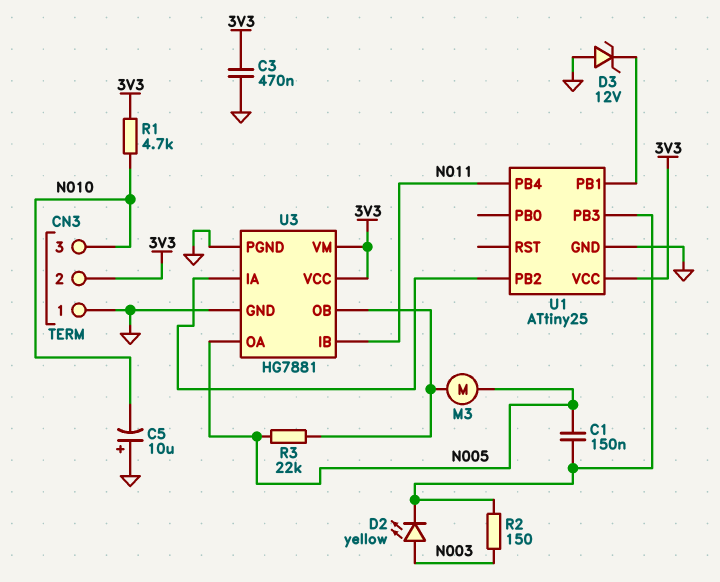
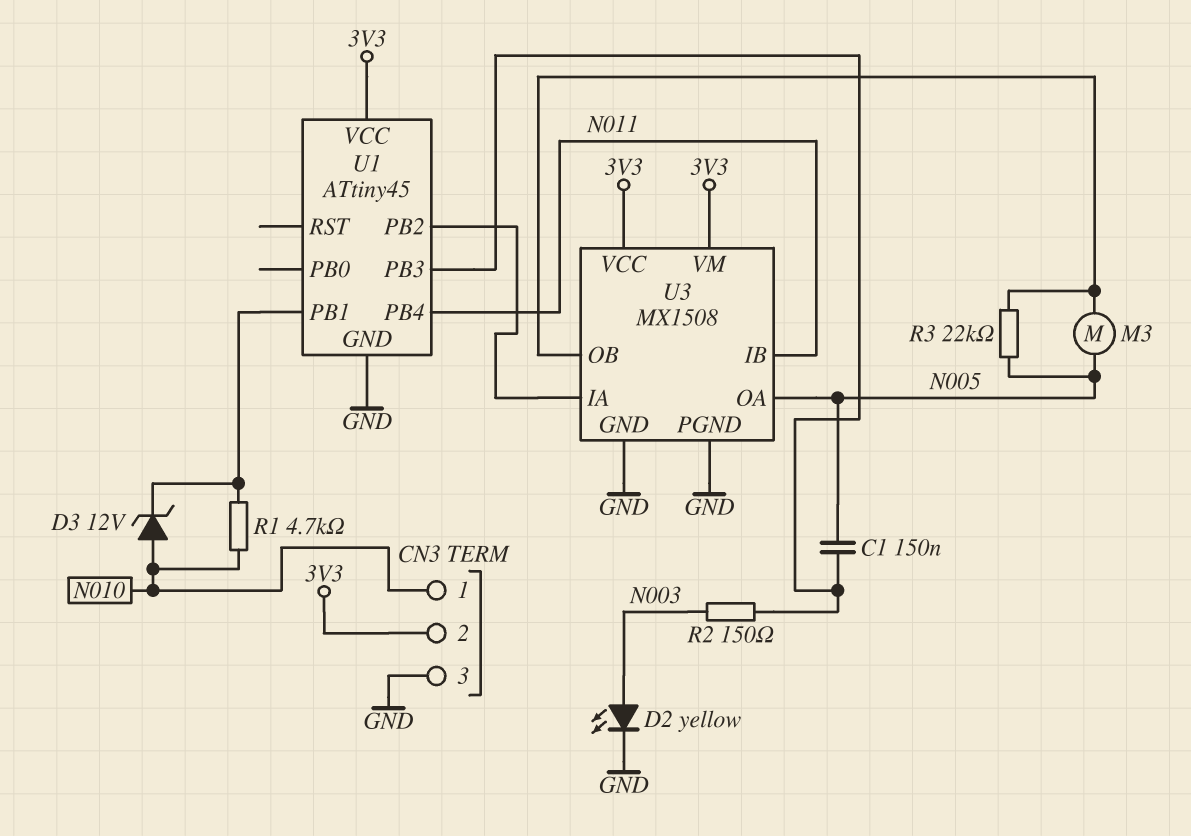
C3: 470nF (3V3, GND) -> none
C5: 10uF (plus GND, minus N010) -> none
CN3 pin 1: GND -> N010
CN3 pin 3: N010 -> GND
D2: LED yellow (A N003, K U1/PB3) -> LED yellow (A N003, K GND)
D3: zener 12V (A GND, K U1/PB1) -> zener 12V (A N010, K U1/PB1)
R1: 4.7k (3V3, N010) -> 4.7k (N010, U1/PB1)
U1: ATtiny25 -> ATtiny45
U3: HG7881 -> MX1508

